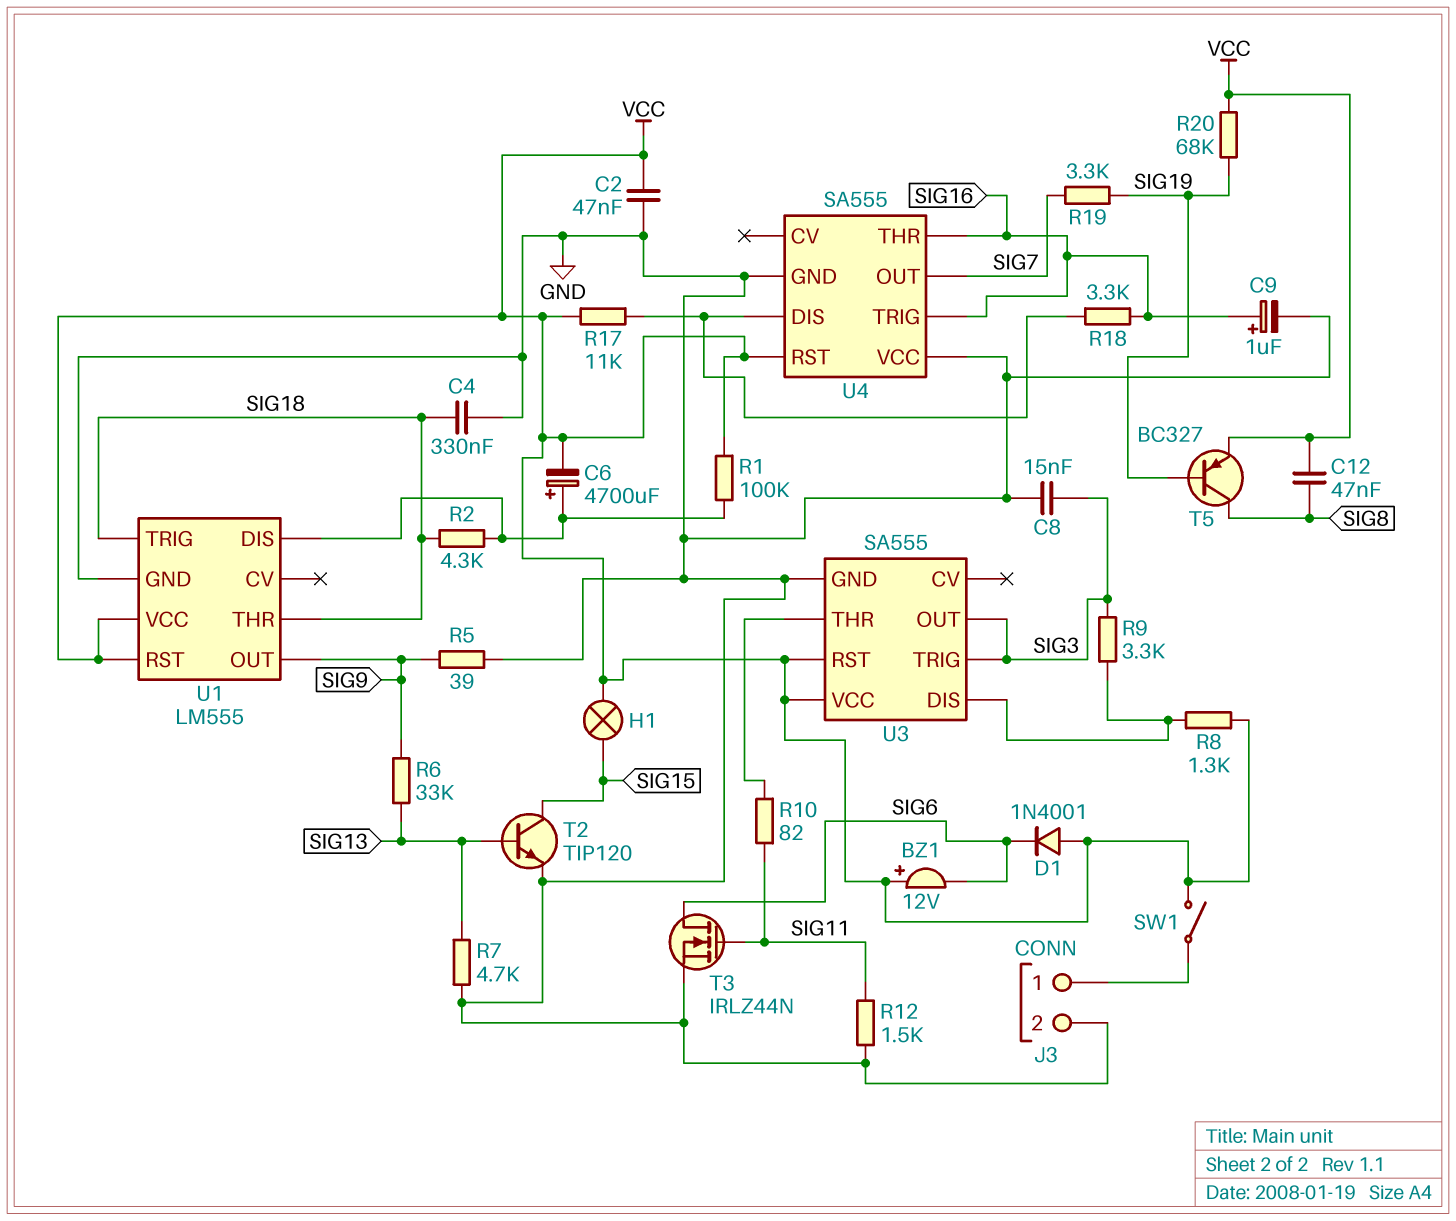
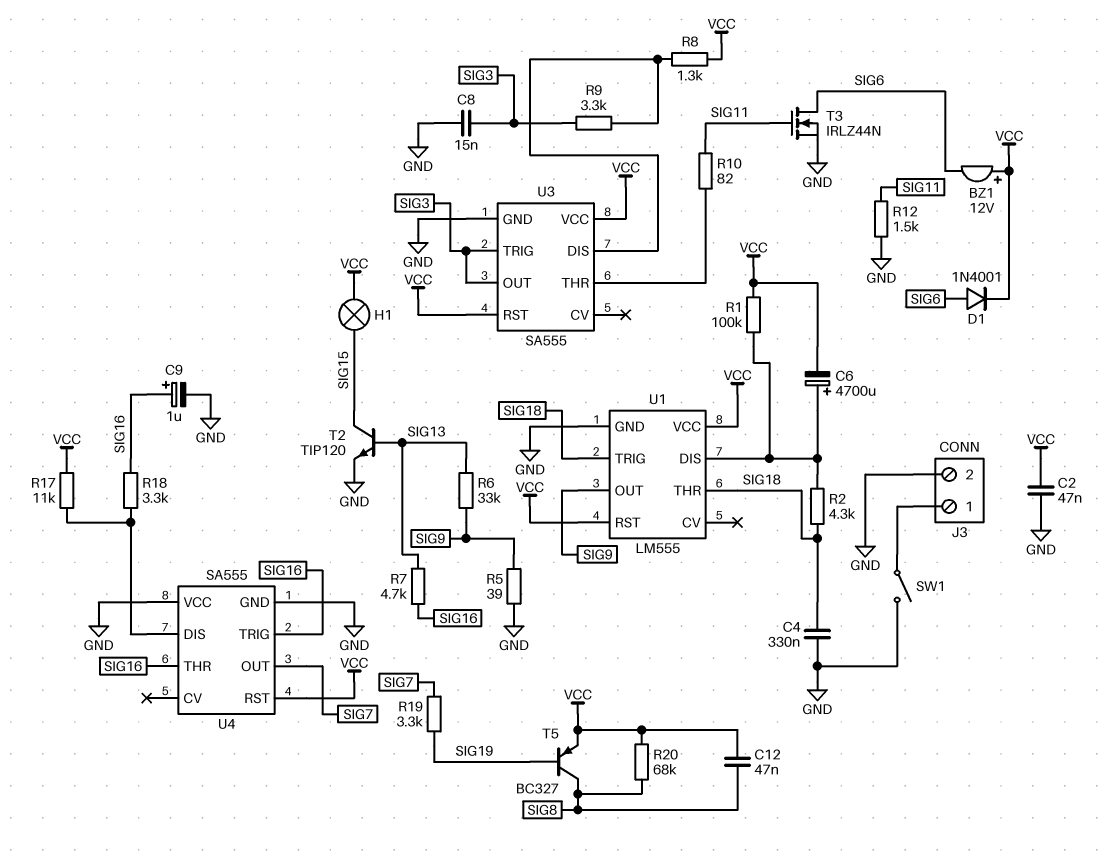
D1: diode 1N4001 (A VCC, K SIG6) -> diode 1N4001 (A SIG6, K VCC)
R7: 4.7k (GND, SIG13) -> 4.7k (SIG13, SIG16)
R20: 68k (SIG19, VCC) -> 68k (SIG8, VCC)
SW1: switch (J3/1, VCC) -> switch (GND, J3/1)

